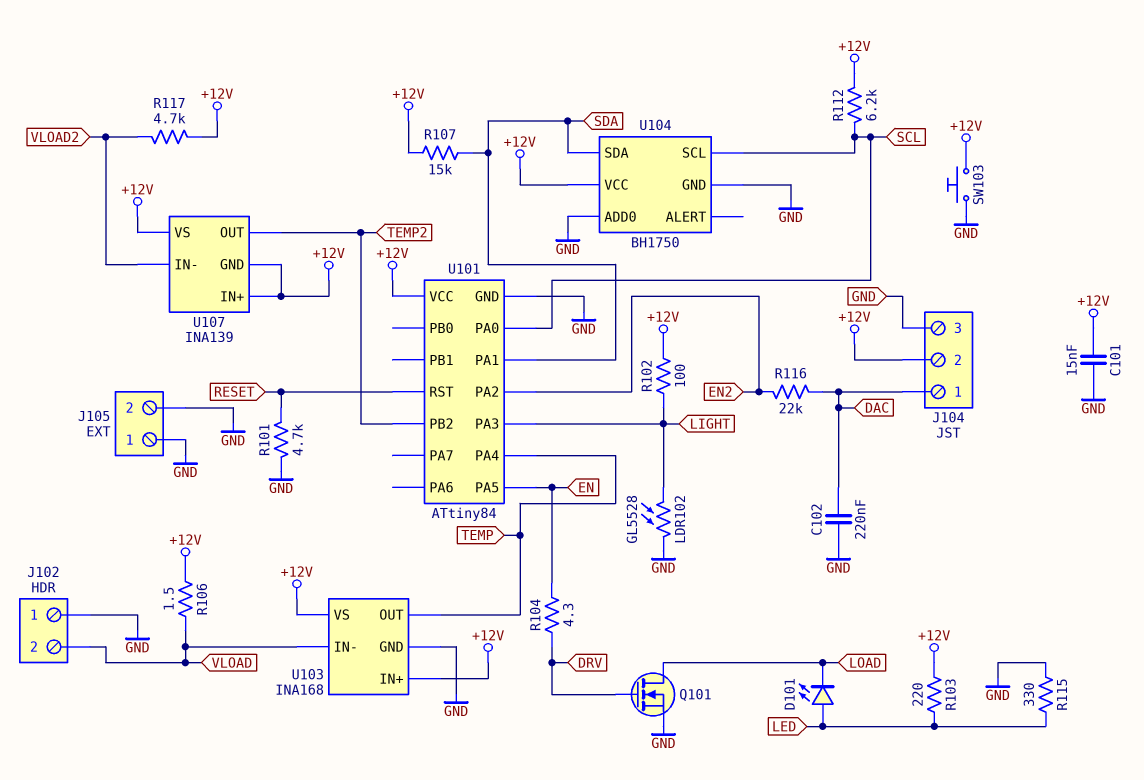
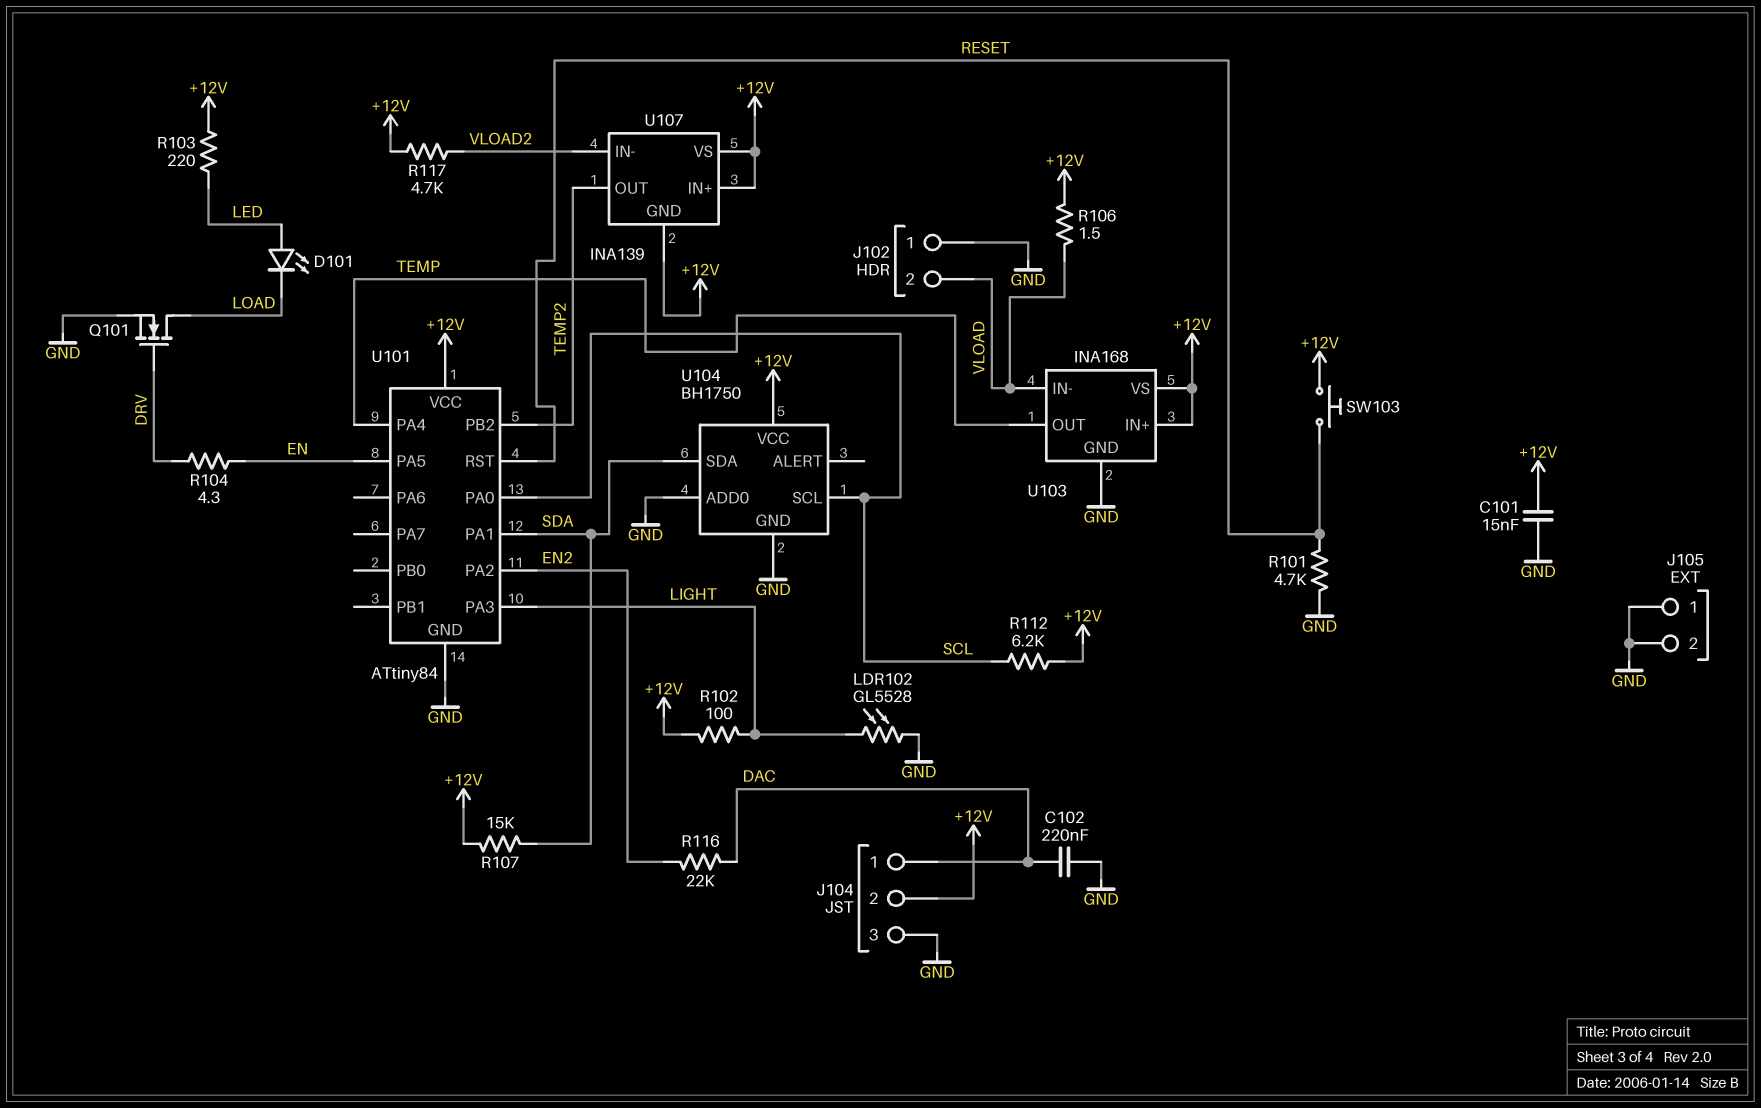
R115: 330 (GND, LED) -> none
SW103: button (+12V, GND) -> button (+12V, RESET)

